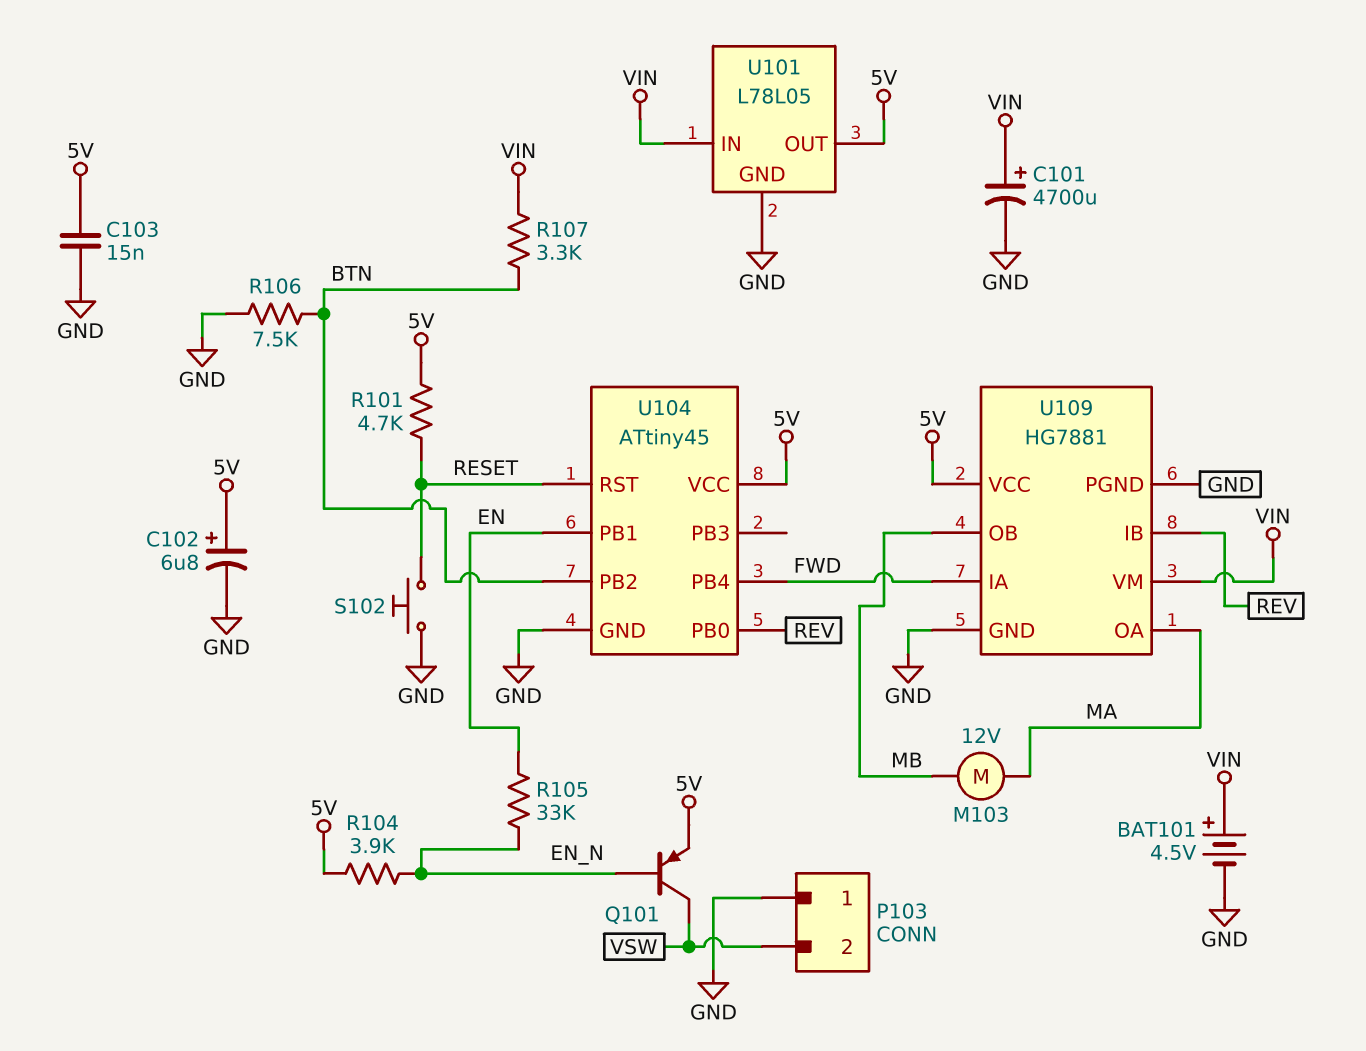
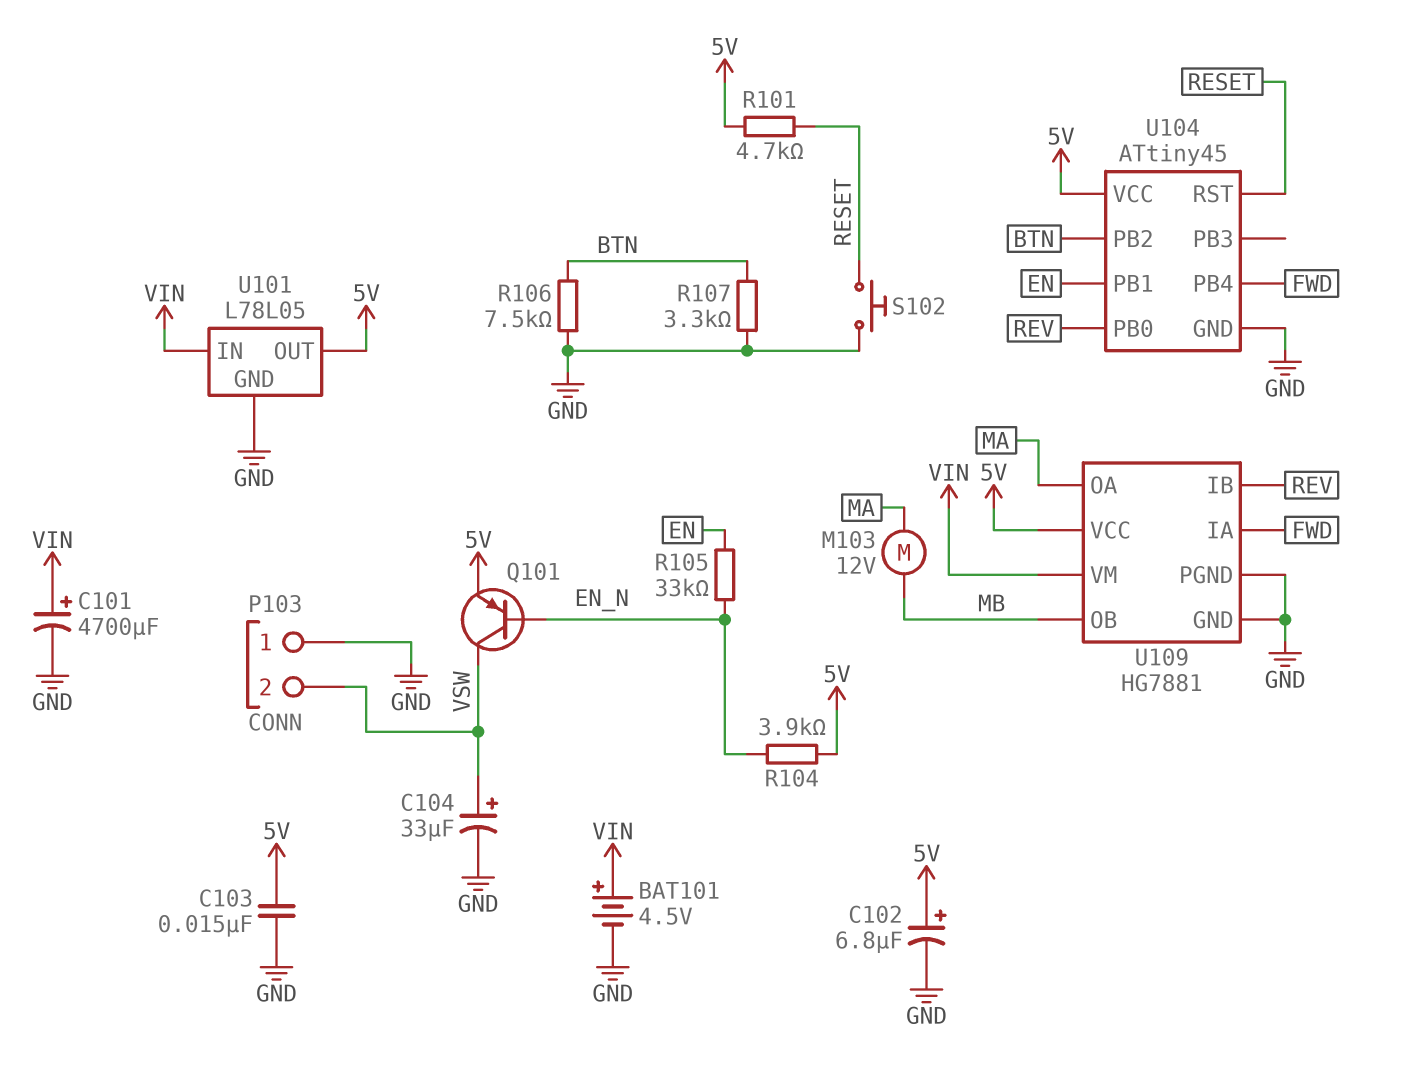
C104: none -> 33uF (plus VSW, minus GND)
R107: 3.3k (BTN, VIN) -> 3.3k (BTN, GND)

